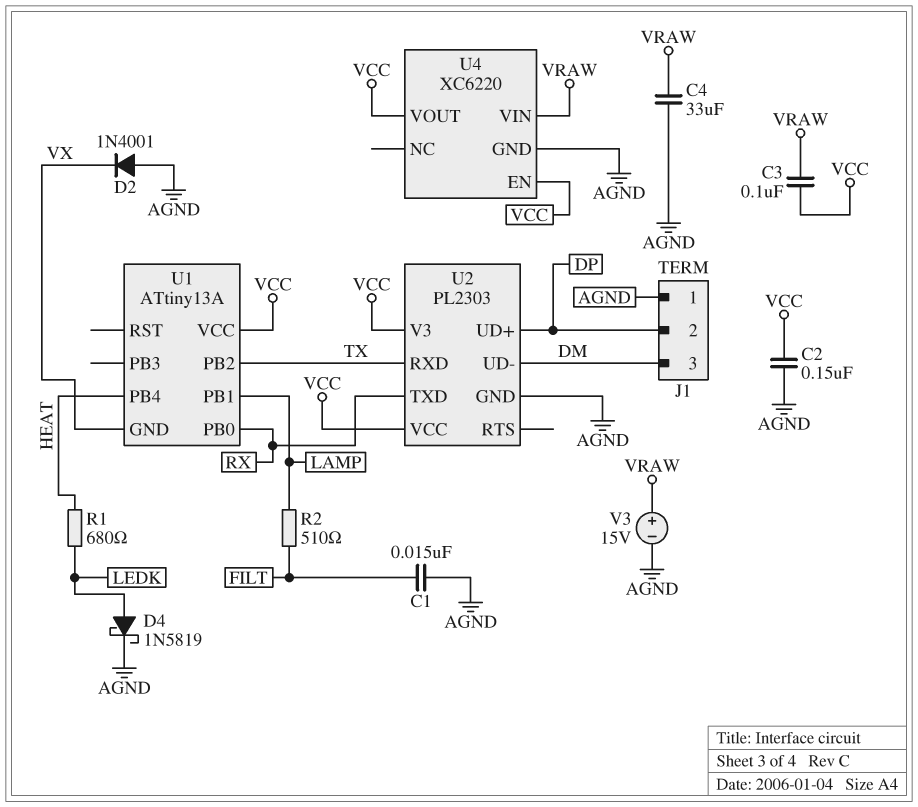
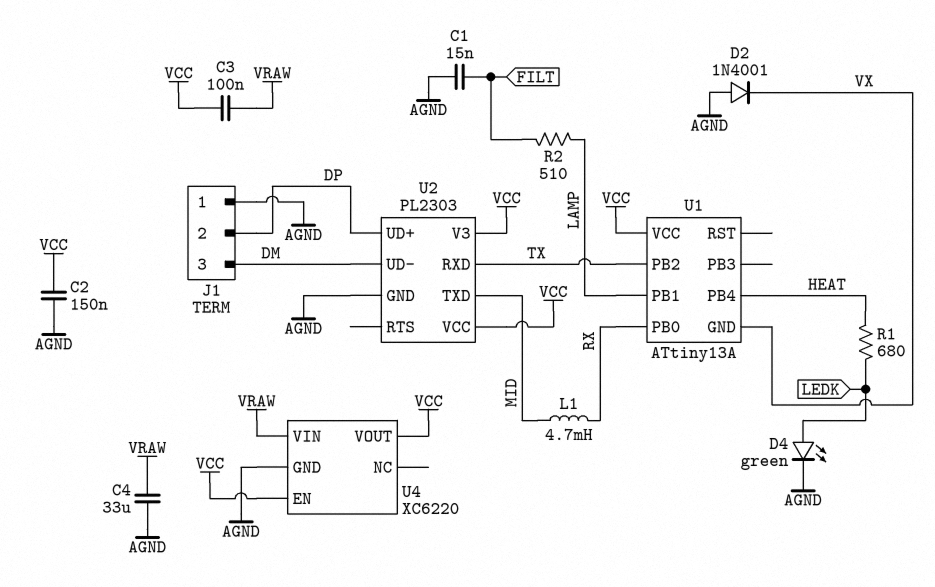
D4: schottky 1N5819 (A LEDK, K AGND) -> LED green (A LEDK, K AGND)
L1: none -> 4.7mH (MID, RX)
U2 pin TXD: RX -> MID
V3: 15V (plus VRAW, minus AGND) -> none

